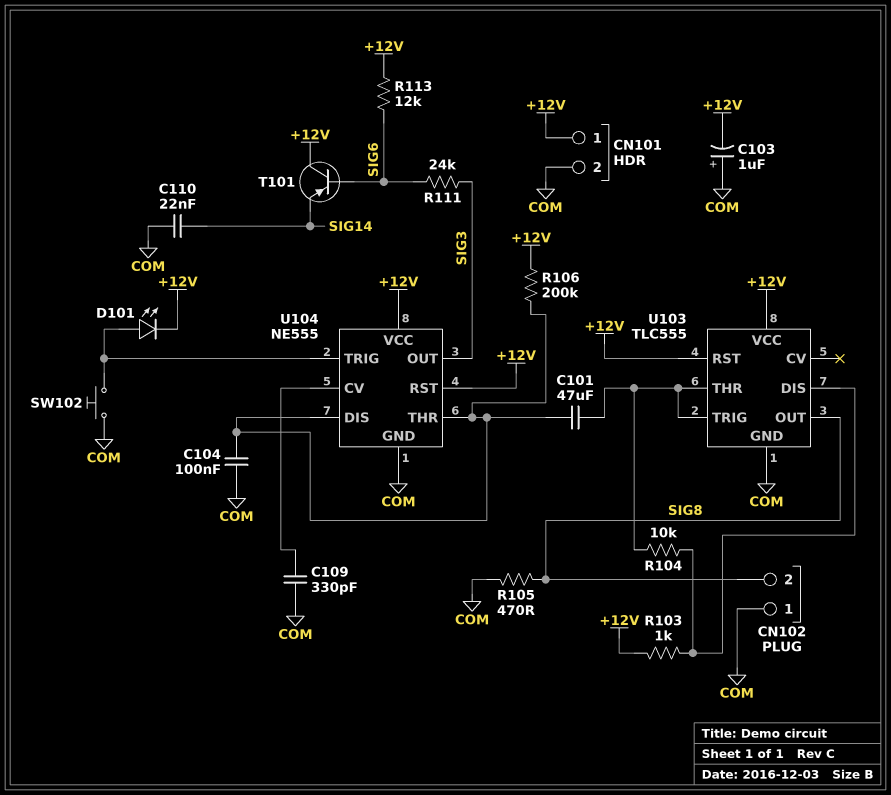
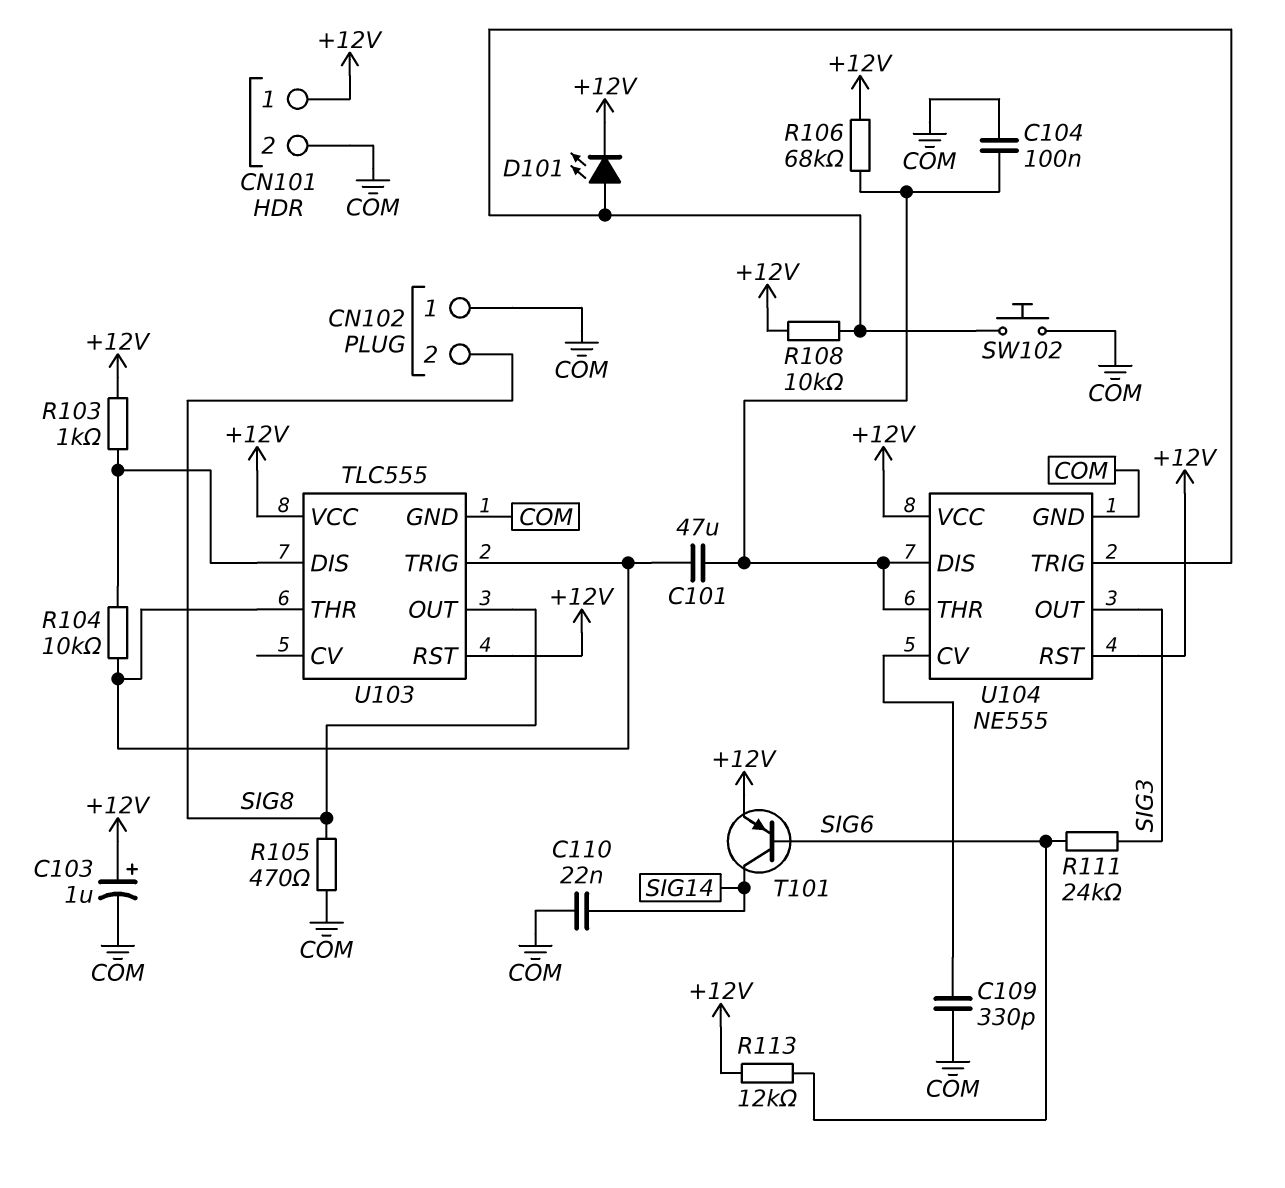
C103: 1uF (plus COM, minus +12V) -> 1uF (plus +12V, minus COM)
R106: 200k (+12V, U104/DIS) -> 68k (+12V, U104/DIS)
R108: none -> 10k (+12V, U104/TRIG)
T101: PNP (B SIG6, C +12V, E SIG14) -> PNP (B SIG6, C SIG14, E +12V)

